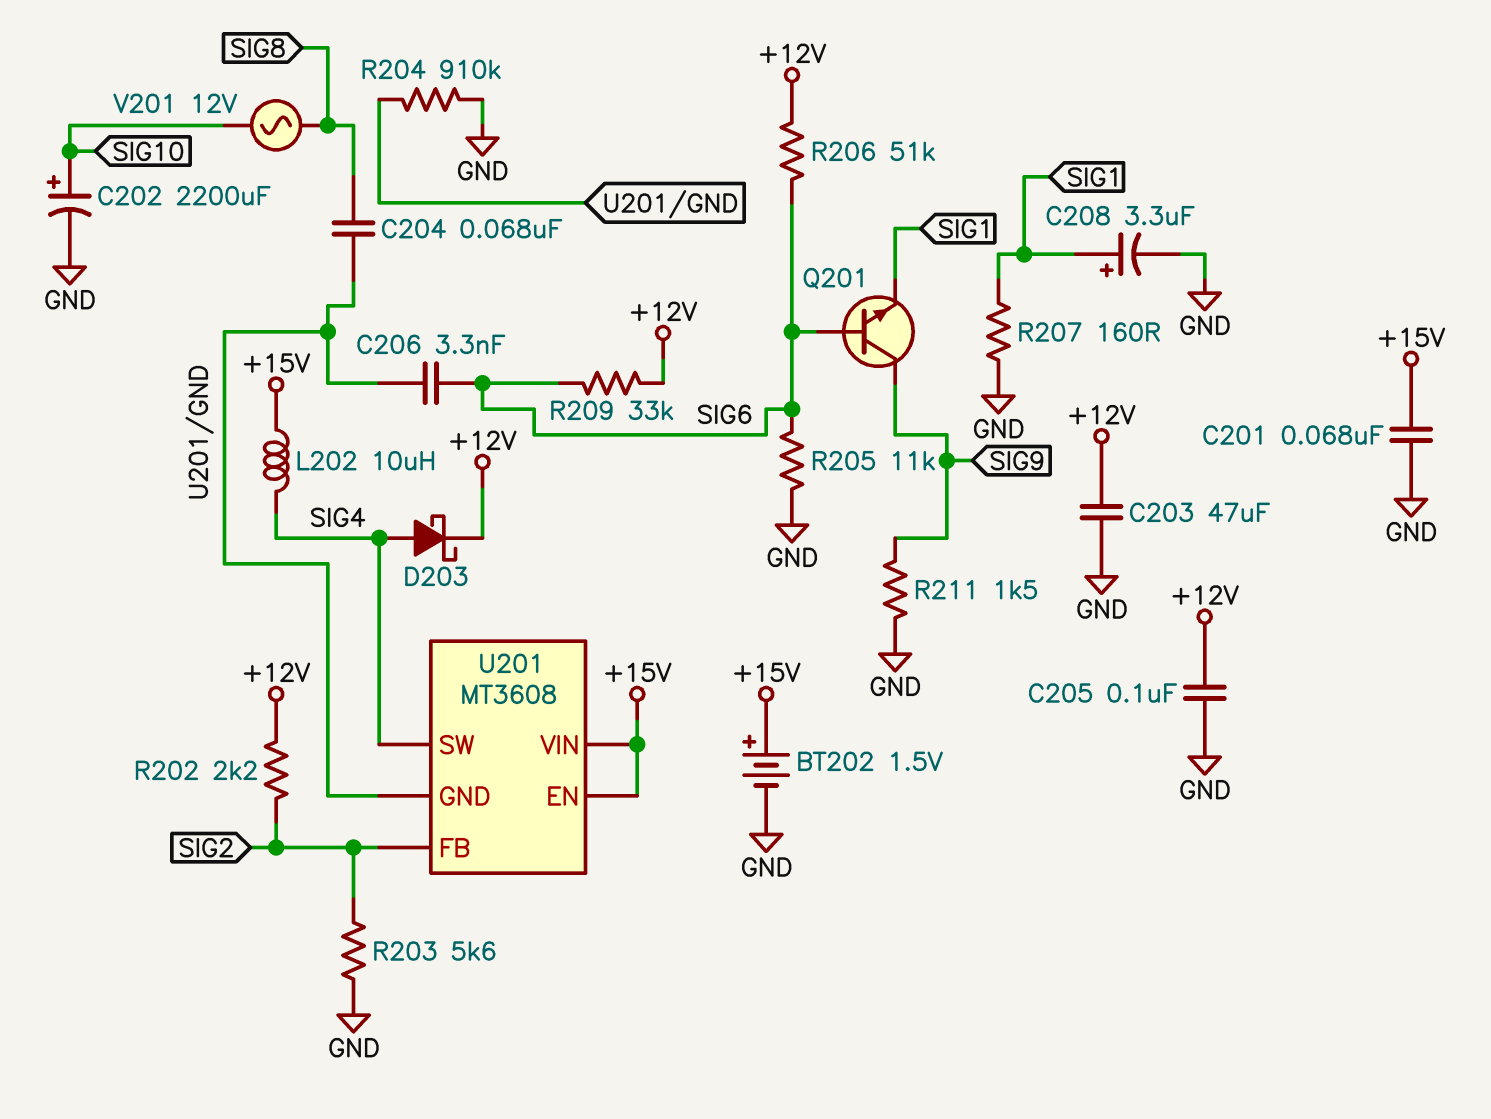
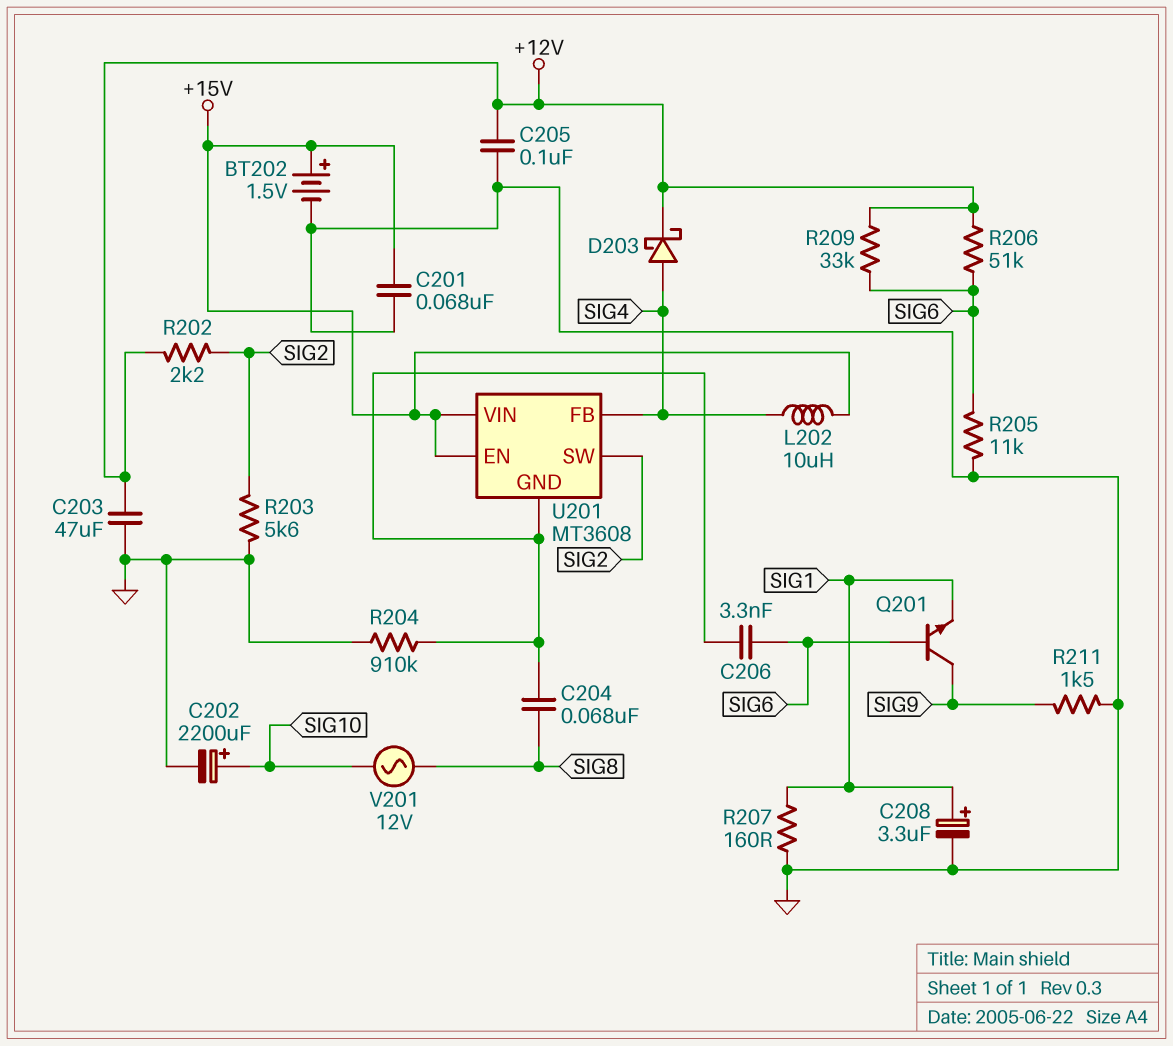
U201 pin FB: SIG2 -> SIG4
U201 pin SW: SIG4 -> SIG2

